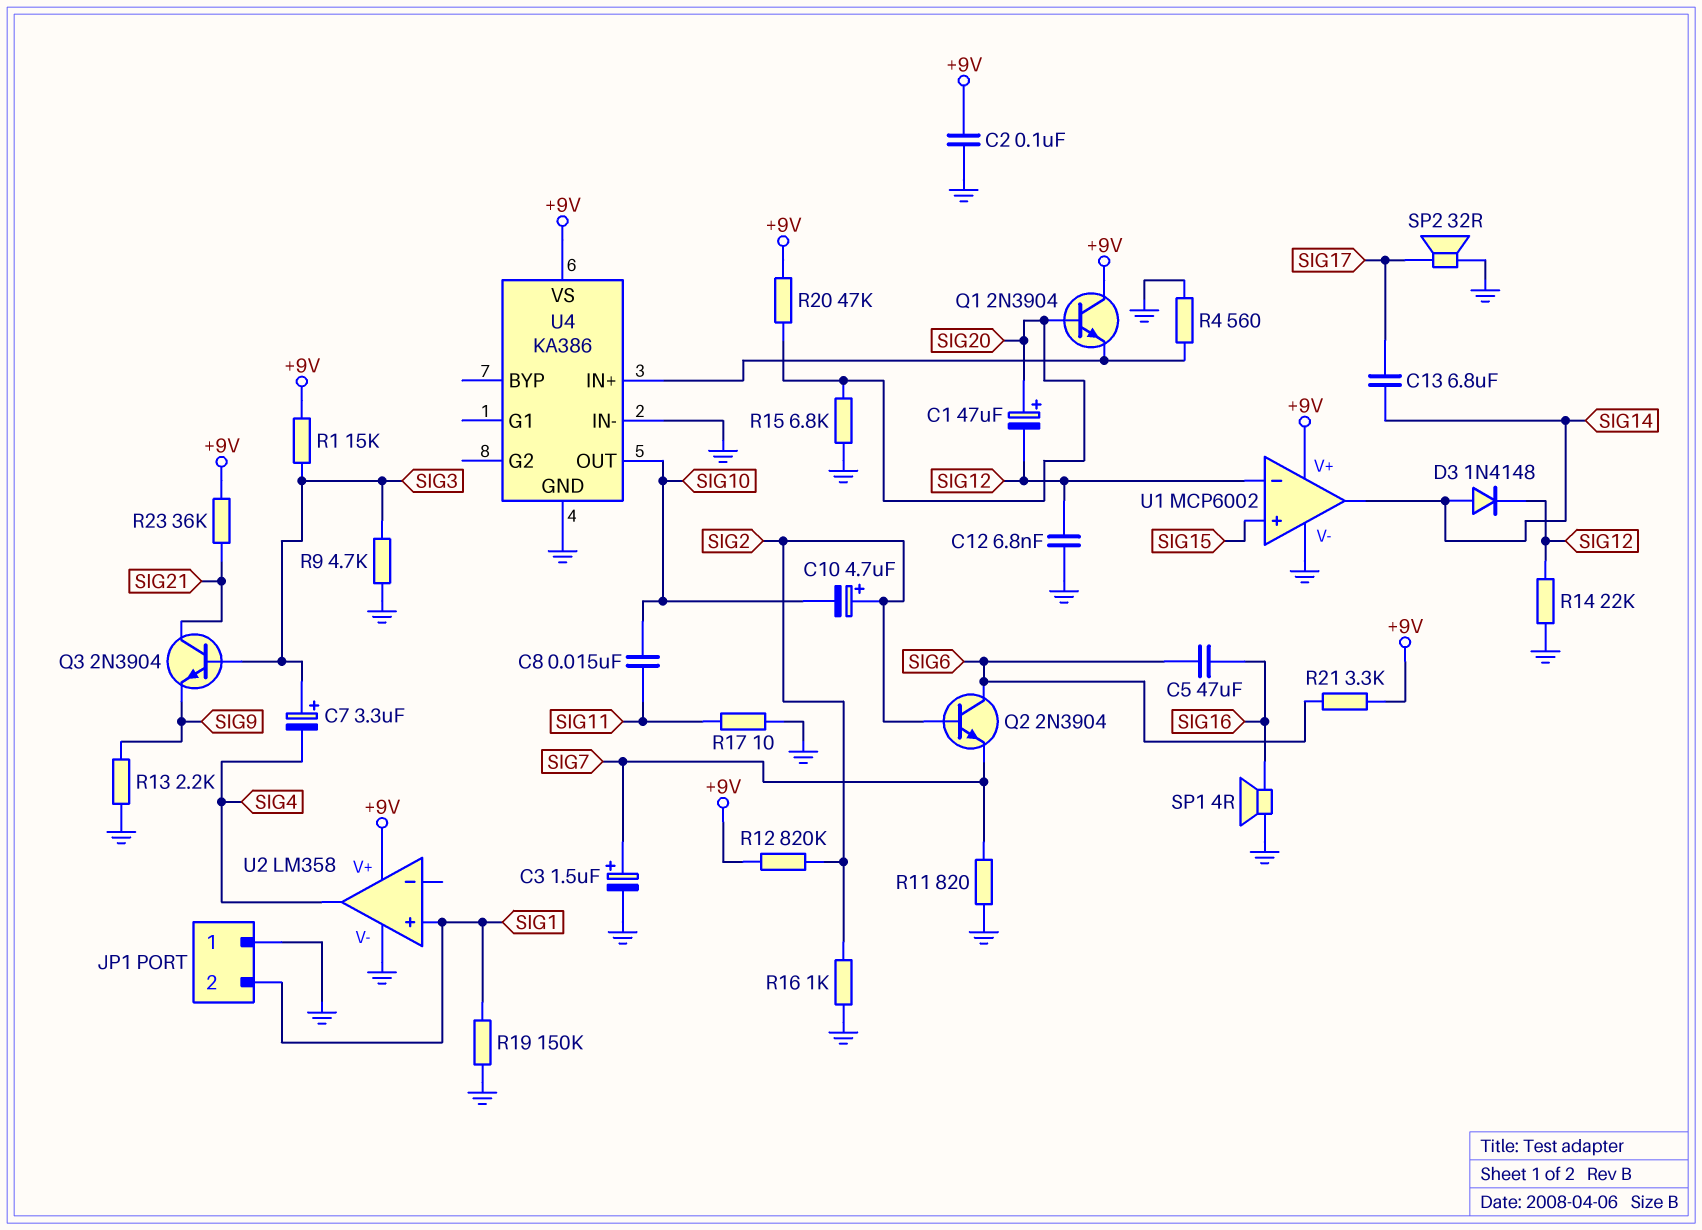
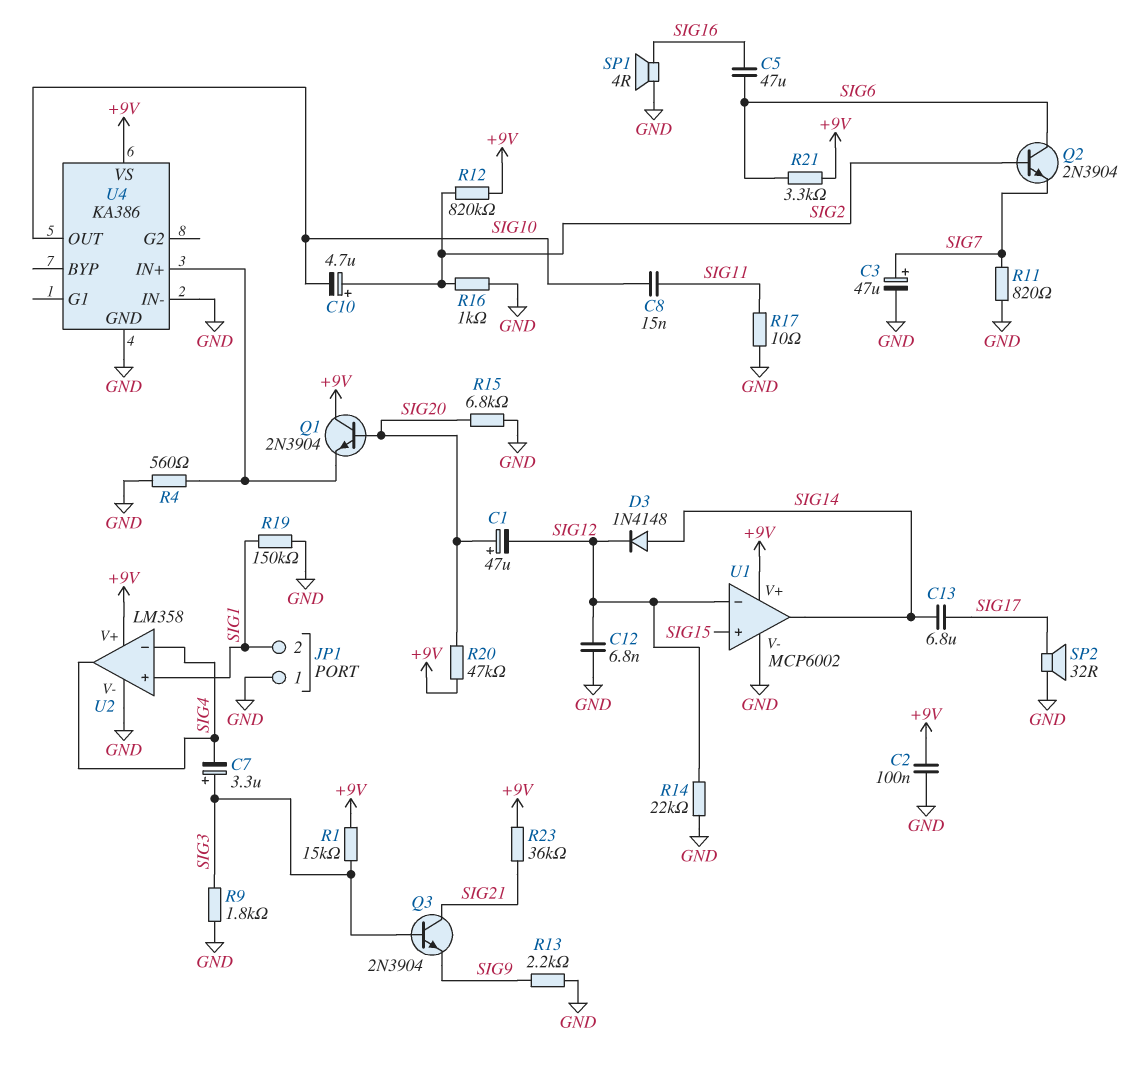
C3: 1.5uF (plus SIG7, minus GND) -> 47uF (plus SIG7, minus GND)
R9: 4.7k (GND, SIG3) -> 1.8k (GND, SIG3)
U2 pin in-: none -> SIG4

